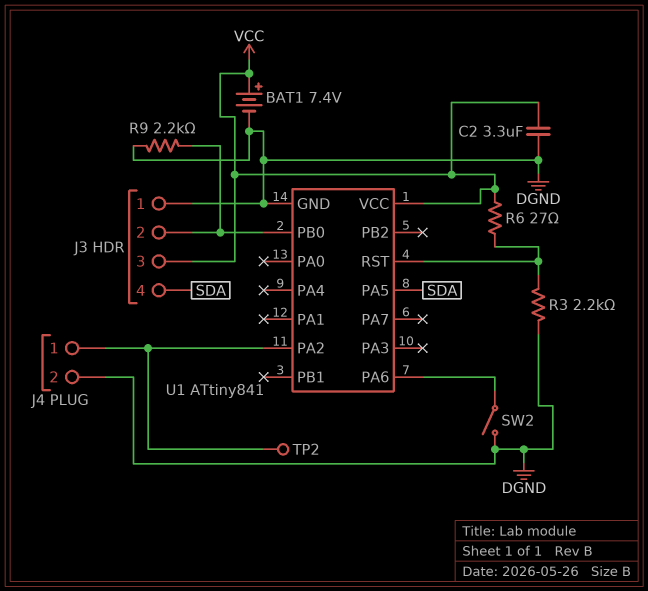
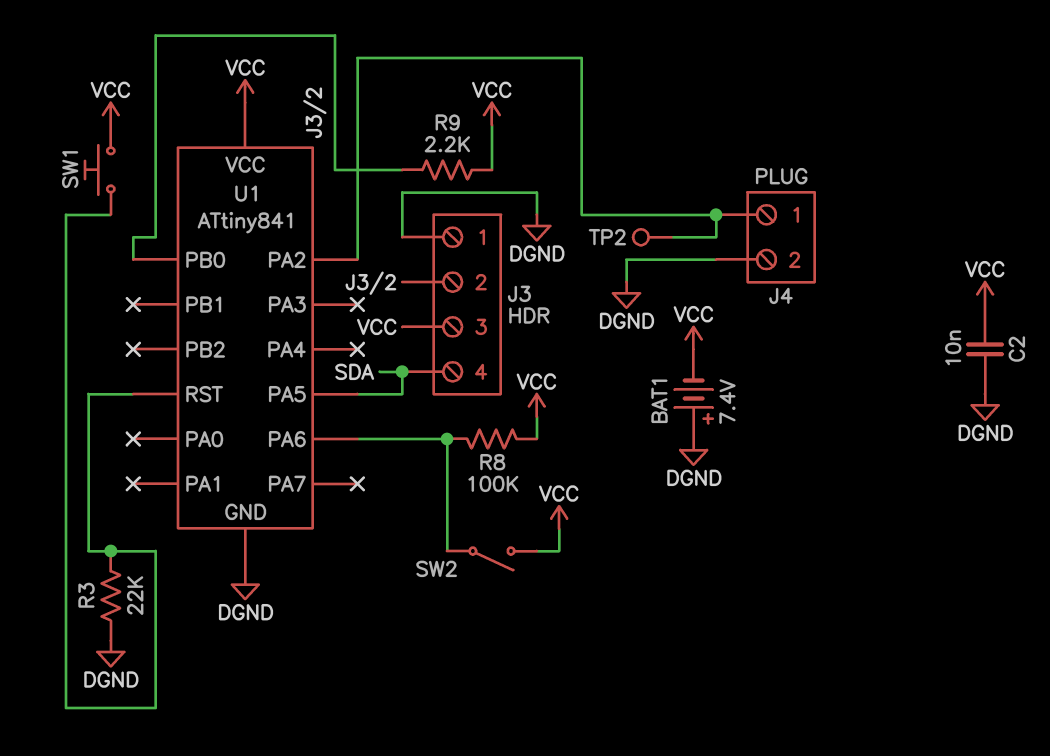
BAT1: 7.4V (plus VCC, minus DGND) -> 7.4V (plus DGND, minus VCC)
C2: 3.3uF (DGND, VCC) -> 10nF (DGND, VCC)
R3: 2.2k (DGND, U1/RST) -> 22k (DGND, U1/RST)
R6: 27 (U1/RST, VCC) -> none
R8: none -> 100k (U1/PA6, VCC)
R9: 2.2k (DGND, J3/2) -> 2.2k (J3/2, VCC)
SW1: none -> button (U1/RST, VCC)
SW2: switch (DGND, U1/PA6) -> switch (U1/PA6, VCC)

